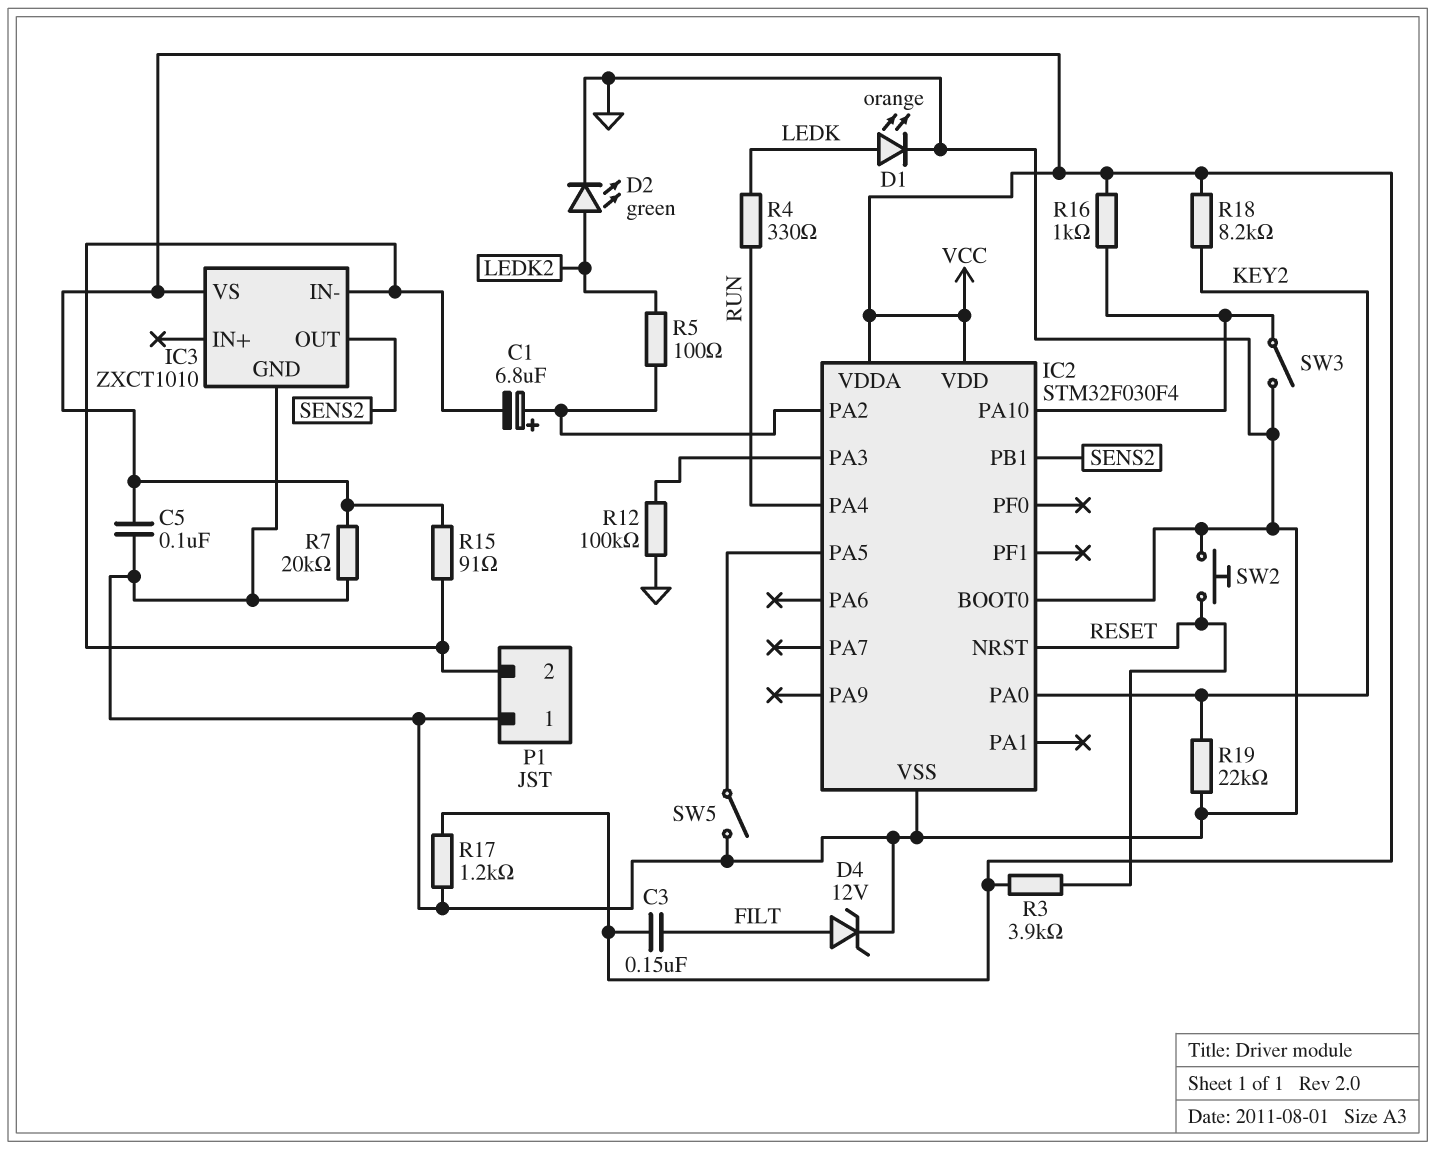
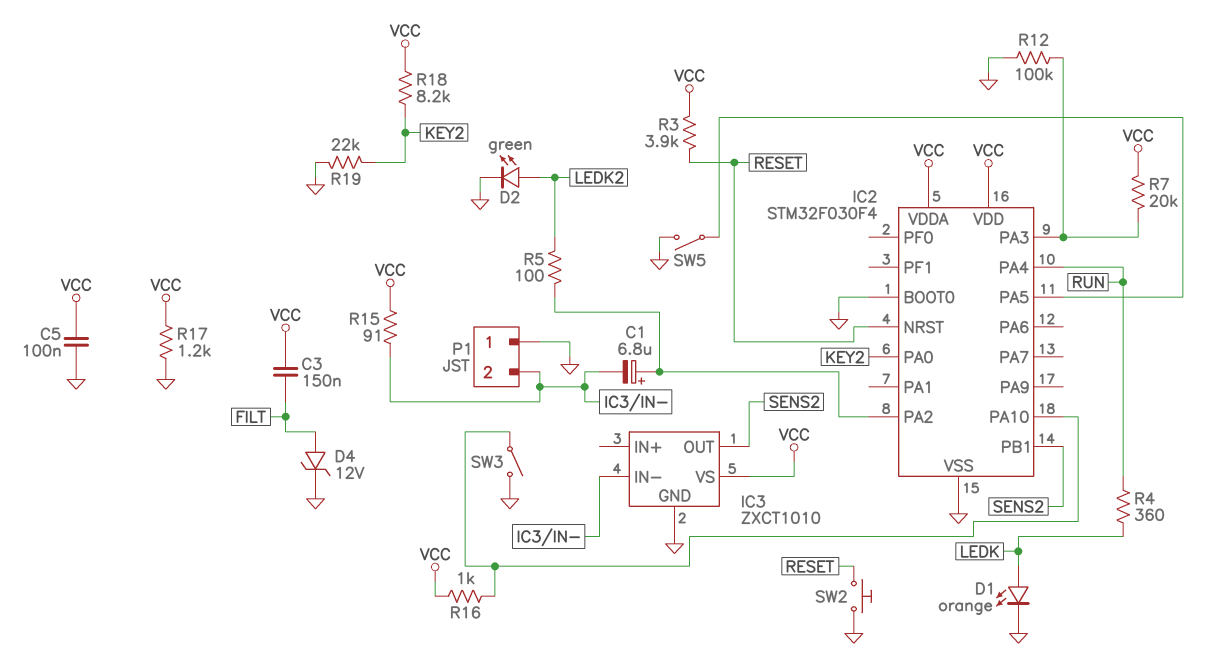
R4: 330 (LEDK, RUN) -> 360 (LEDK, RUN)
R7: 20k (GND, VCC) -> 20k (IC2/PA3, VCC)

